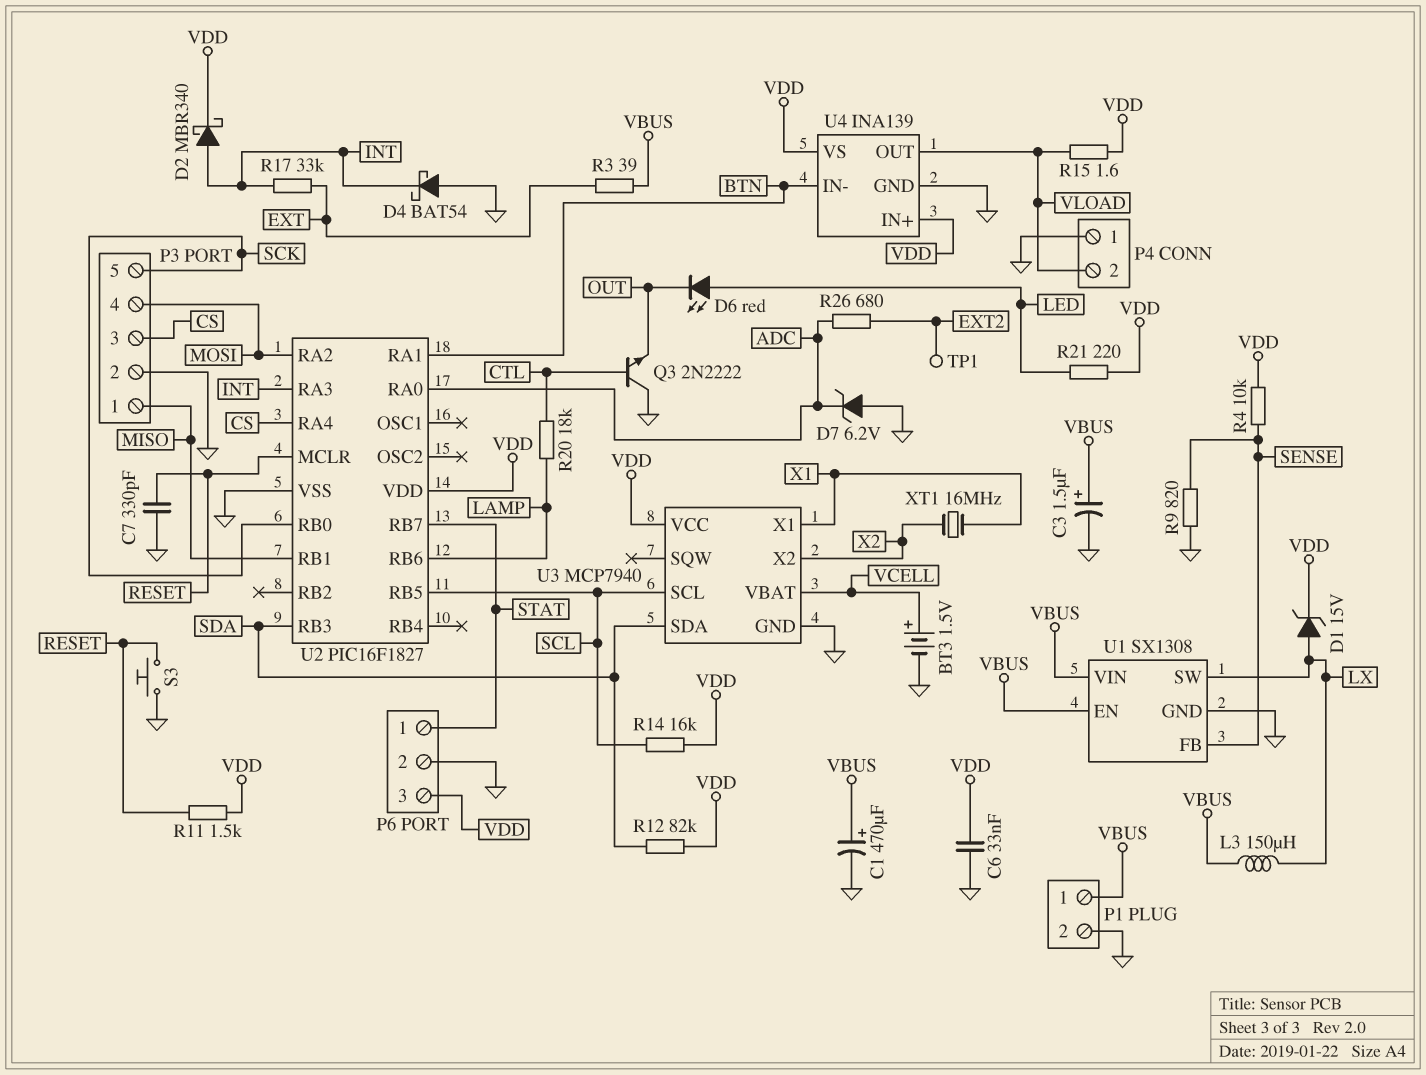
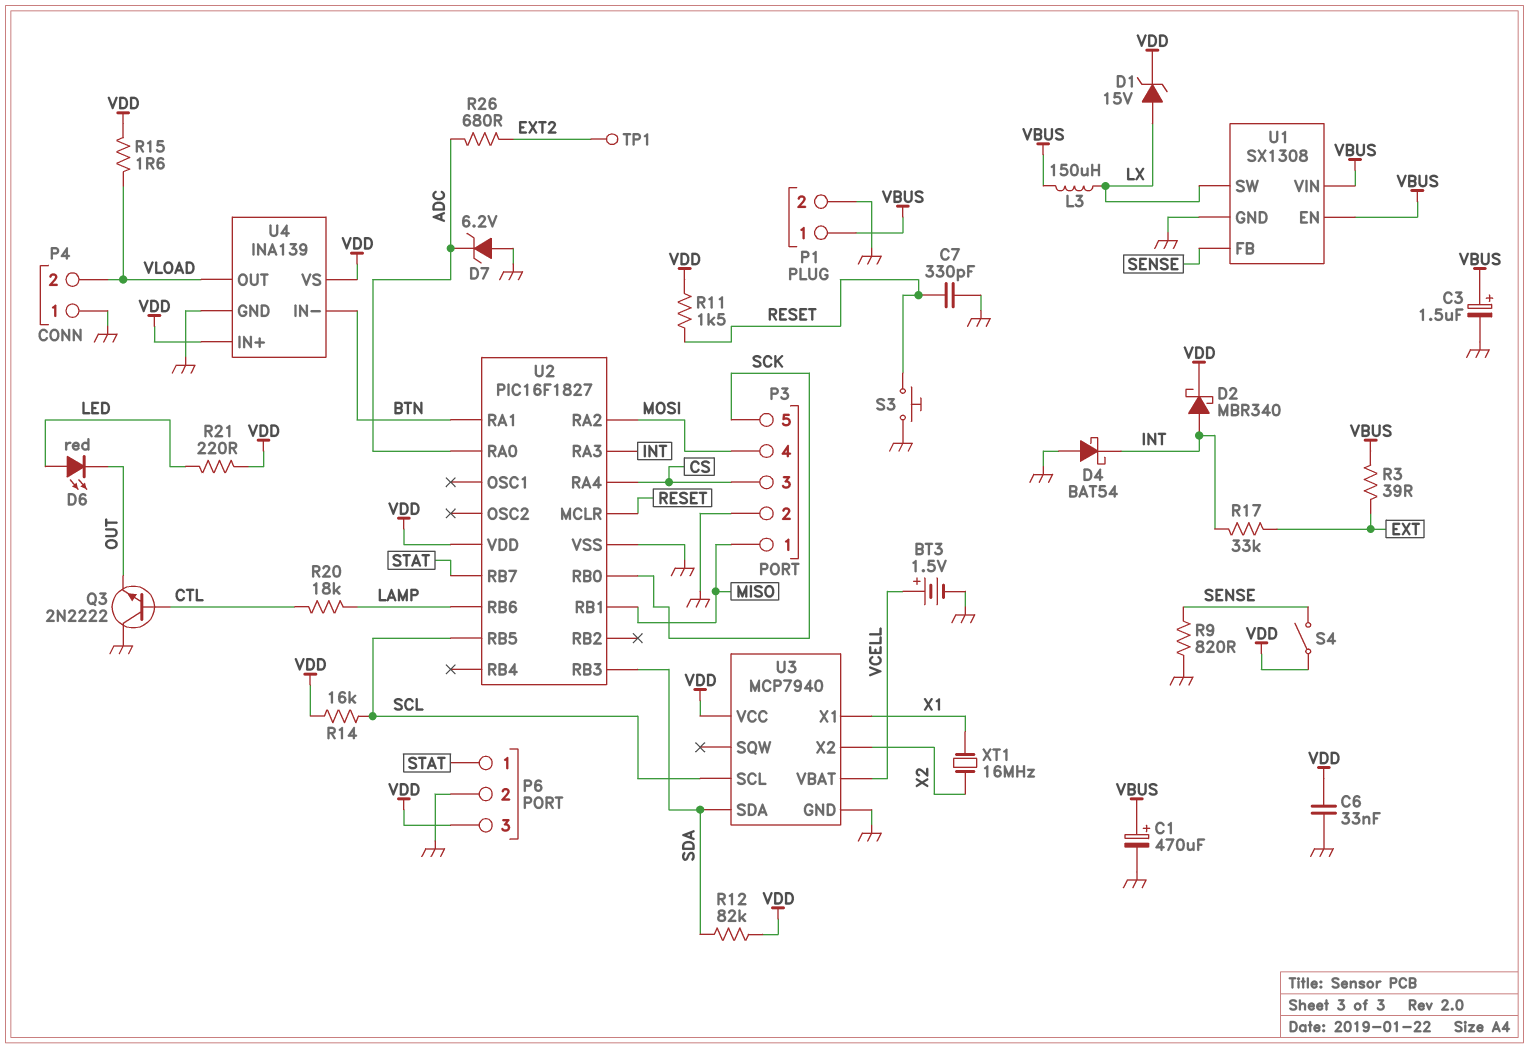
R4: 10k (SENSE, VDD) -> none
S4: none -> switch (SENSE, VDD)

